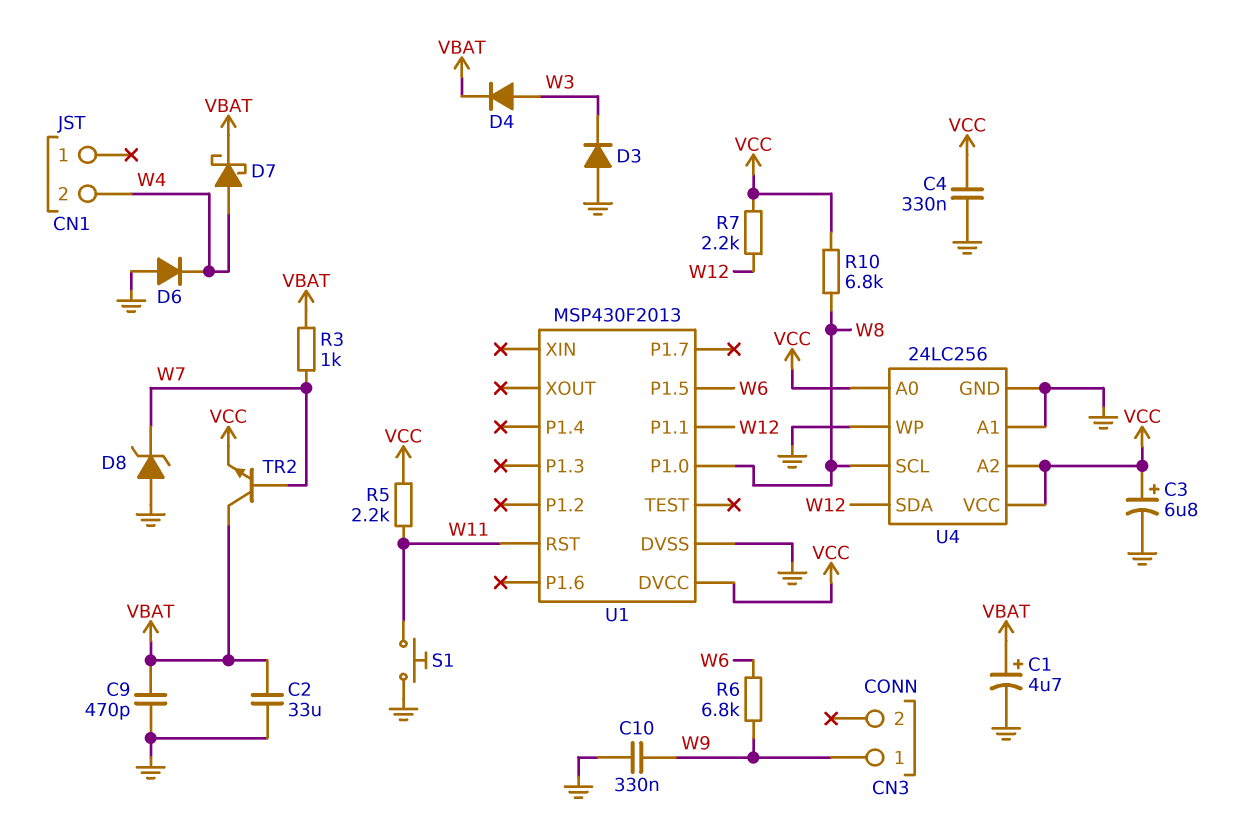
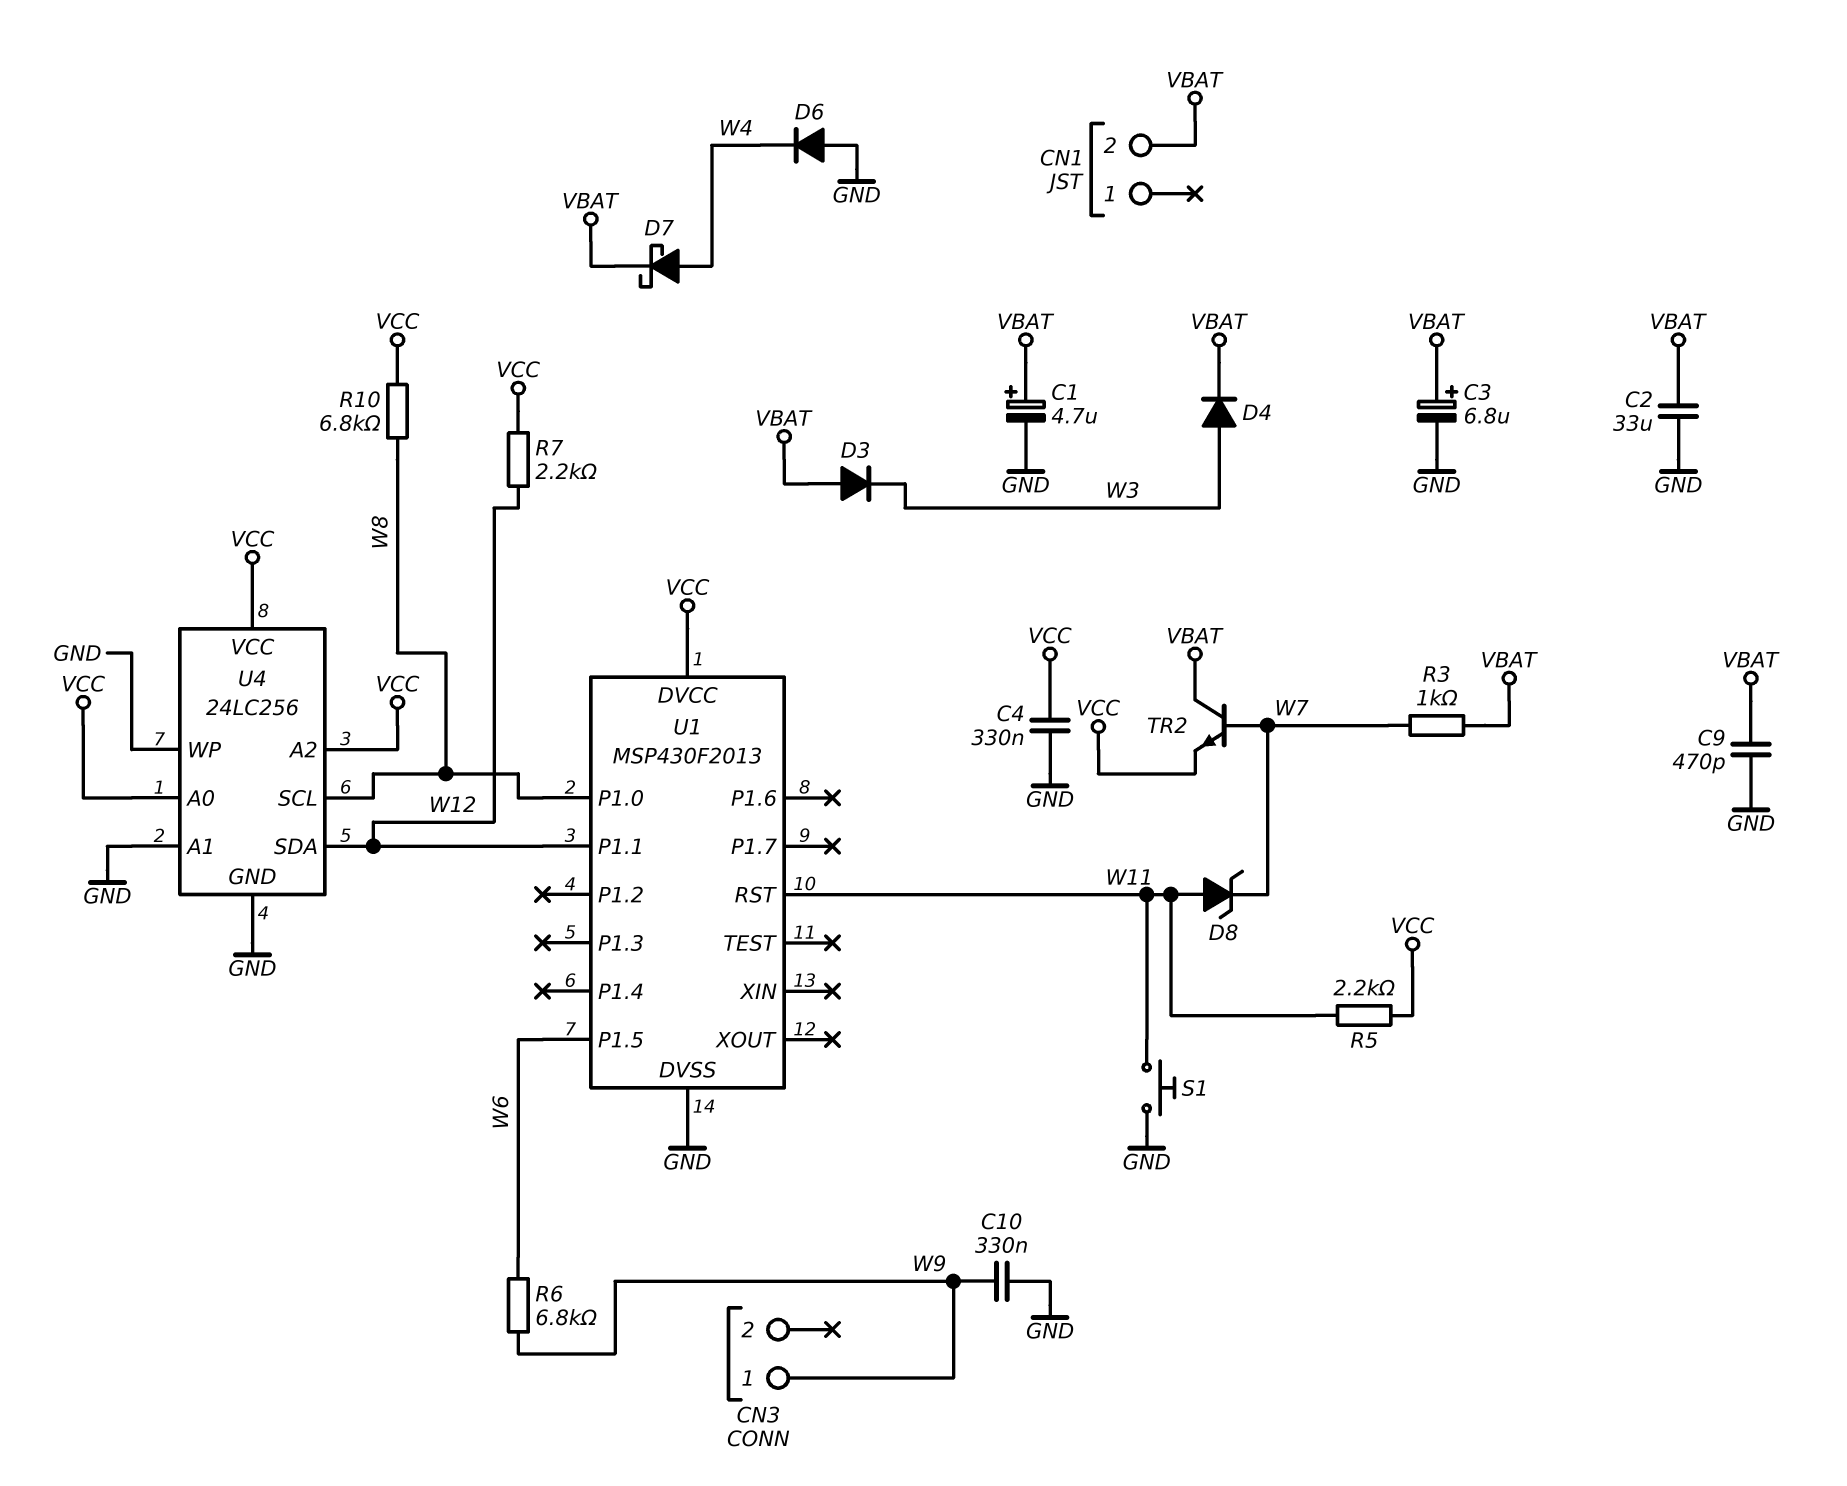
C3: 6.8uF (plus VCC, minus GND) -> 6.8uF (plus VBAT, minus GND)
CN1 pin 2: W4 -> VBAT
D3: diode (A GND, K W3) -> diode (A VBAT, K W3)
D8: zener (A GND, K W7) -> zener (A W11, K W7)

